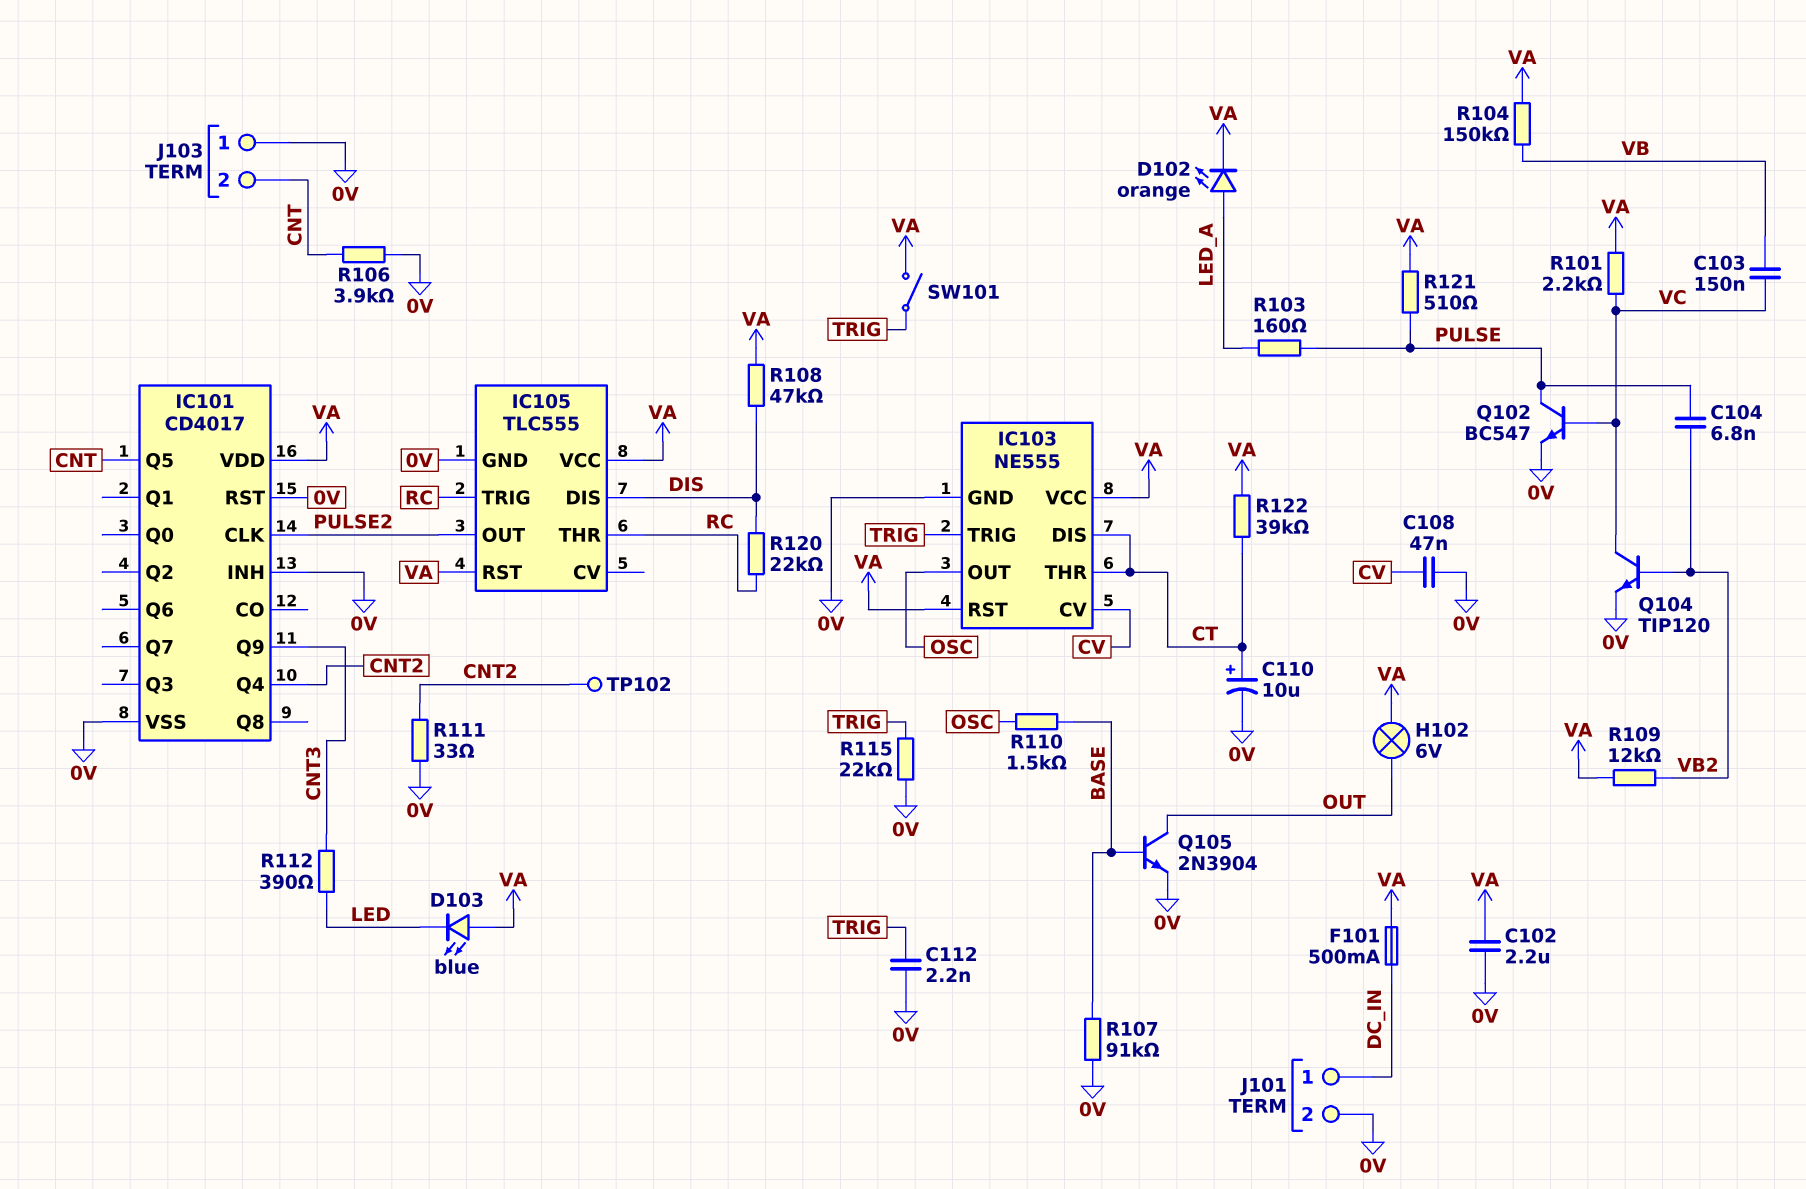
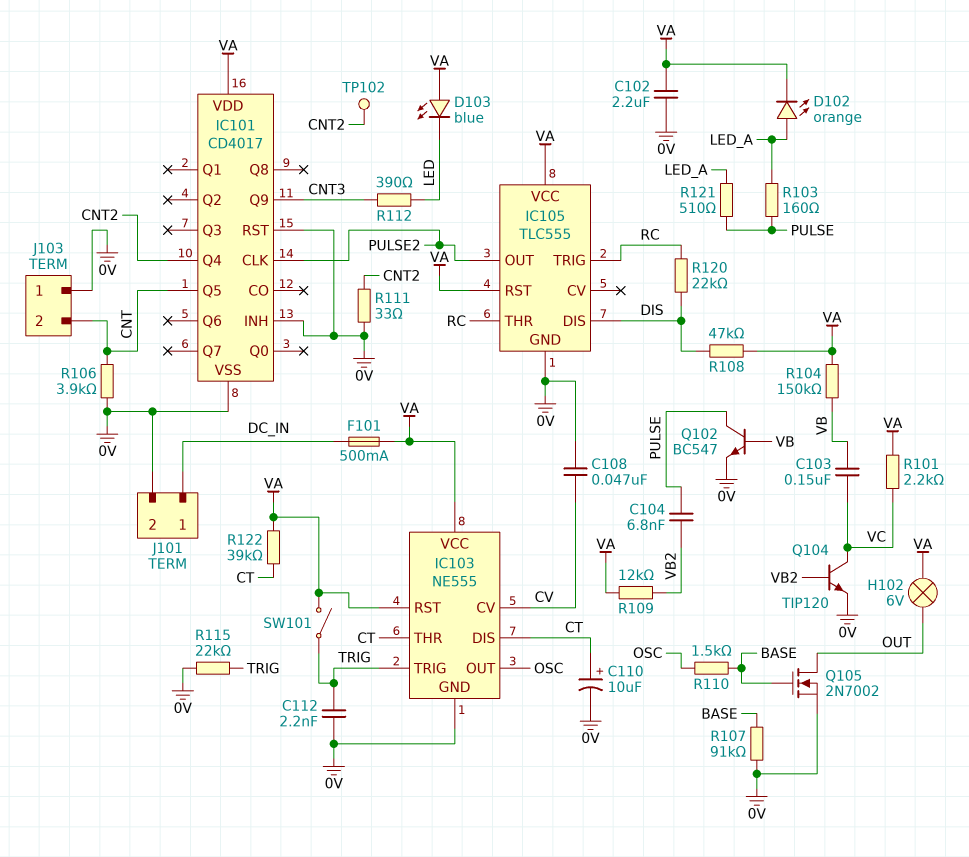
Q102: NPN BC547 (B VC, C PULSE, E 0V) -> NPN BC547 (B VB, C PULSE, E 0V)
Q105: NPN 2N3904 (B BASE, C OUT, E 0V) -> NMOS 2N7002 (G BASE, D OUT, S 0V)
R121: 510 (PULSE, VA) -> 510 (LED_A, PULSE)

